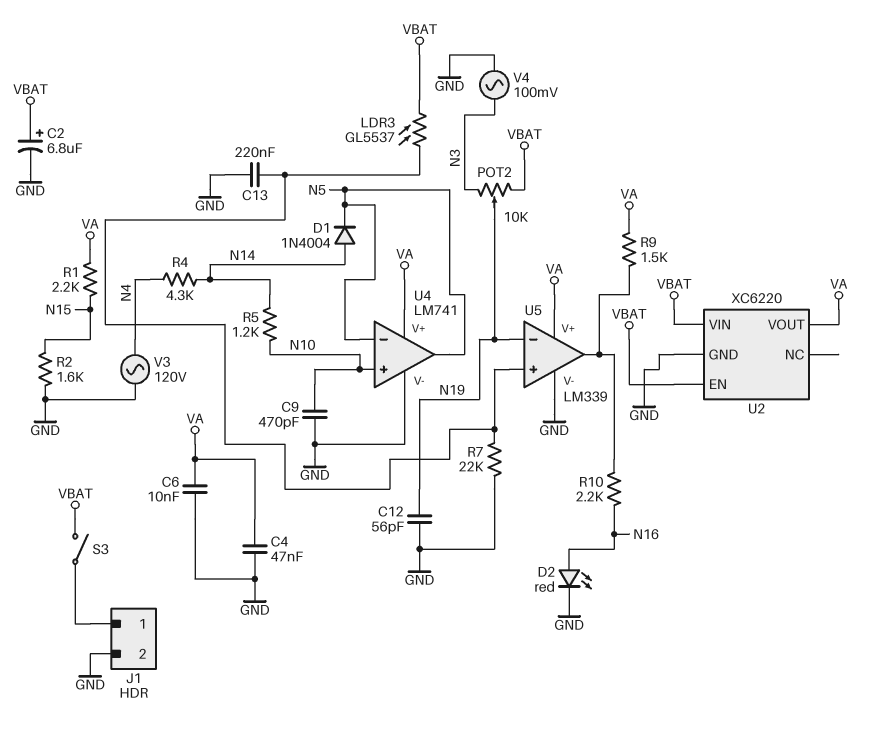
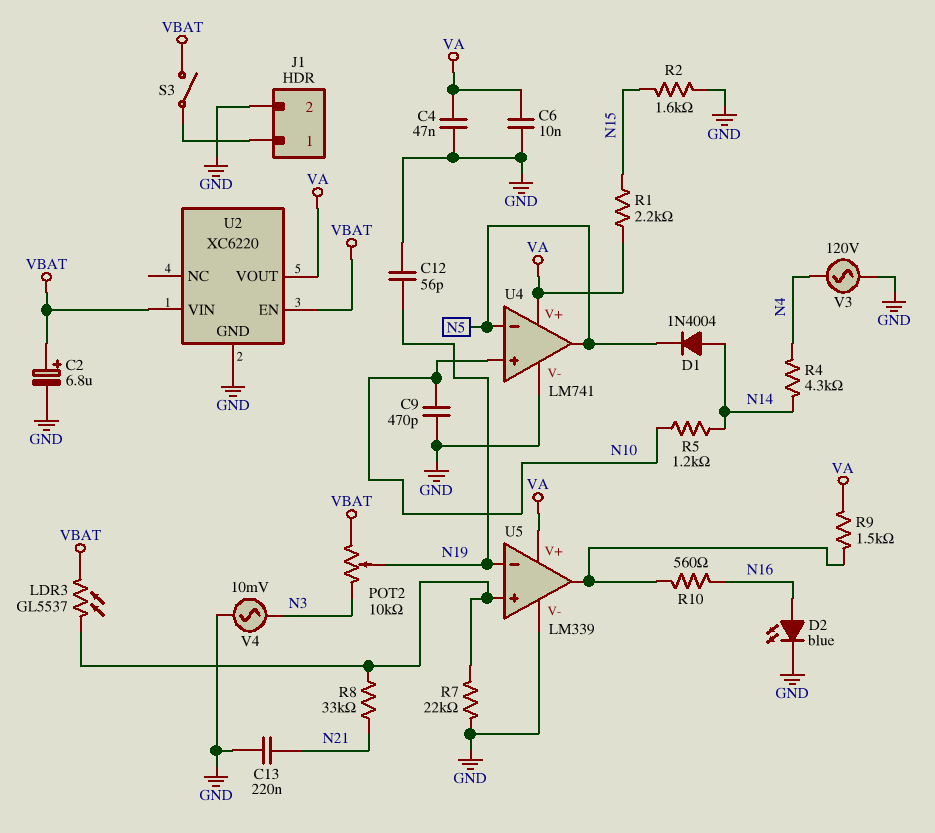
C13: 220nF (GND, U5/in+) -> 220nF (GND, N21)
D2: LED red (A N16, K GND) -> LED blue (A N16, K GND)
R8: none -> 33k (N21, U5/in+)
R10: 2.2k (N16, U5/out) -> 560 (N16, U5/out)
V4: AC 100mV (GND, N3) -> AC 10mV (GND, N3)

